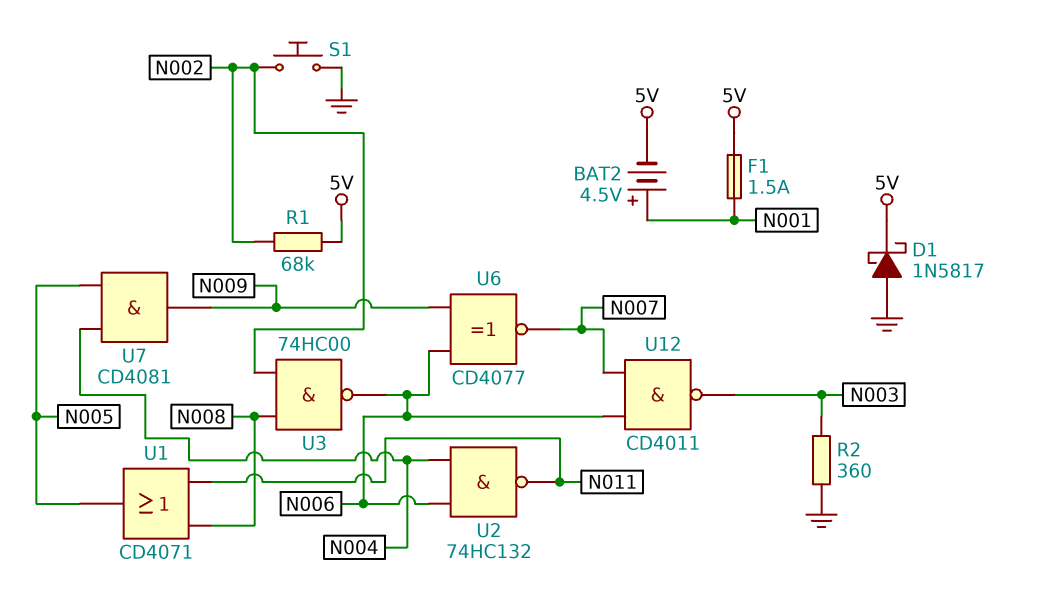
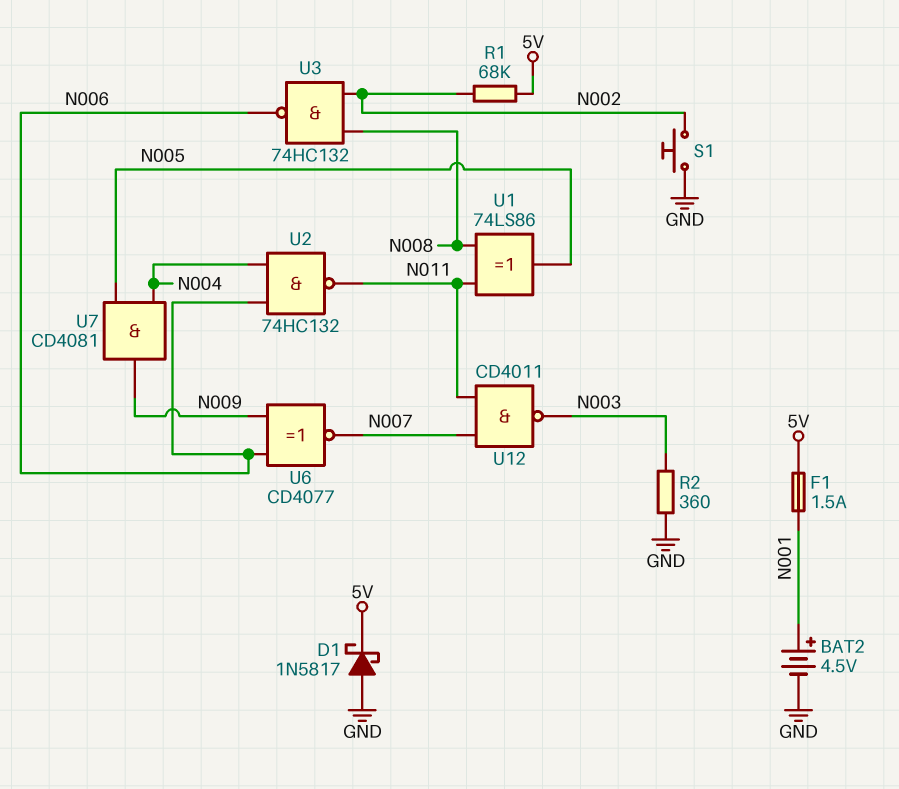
BAT2: 4.5V (plus N001, minus 5V) -> 4.5V (plus N001, minus GND)
U1: OR CD4071 (in N008, in N011, out N005) -> XOR 74LS86 (in N008, in N011, out N005)
U3: NAND 74HC00 (in N002, in N008, out N006) -> NAND 74HC132 (in N002, in N008, out N006)
U12: NAND CD4011 (in N006, in N007, out N003) -> NAND CD4011 (in N007, in N011, out N003)

